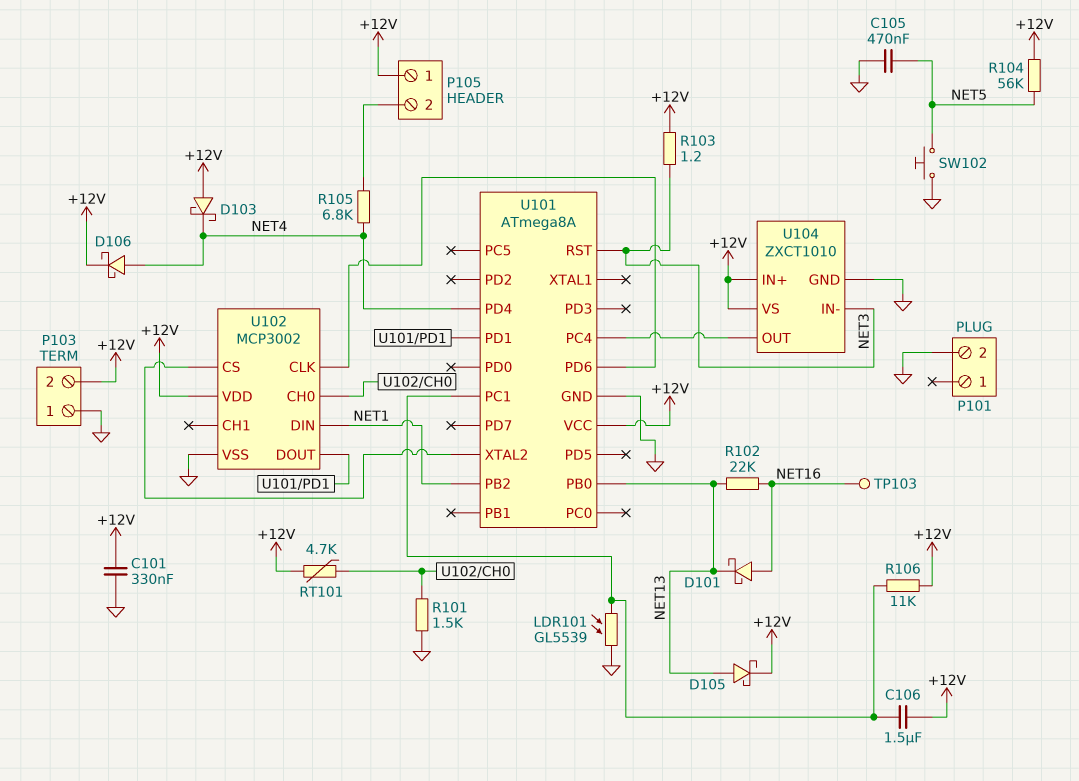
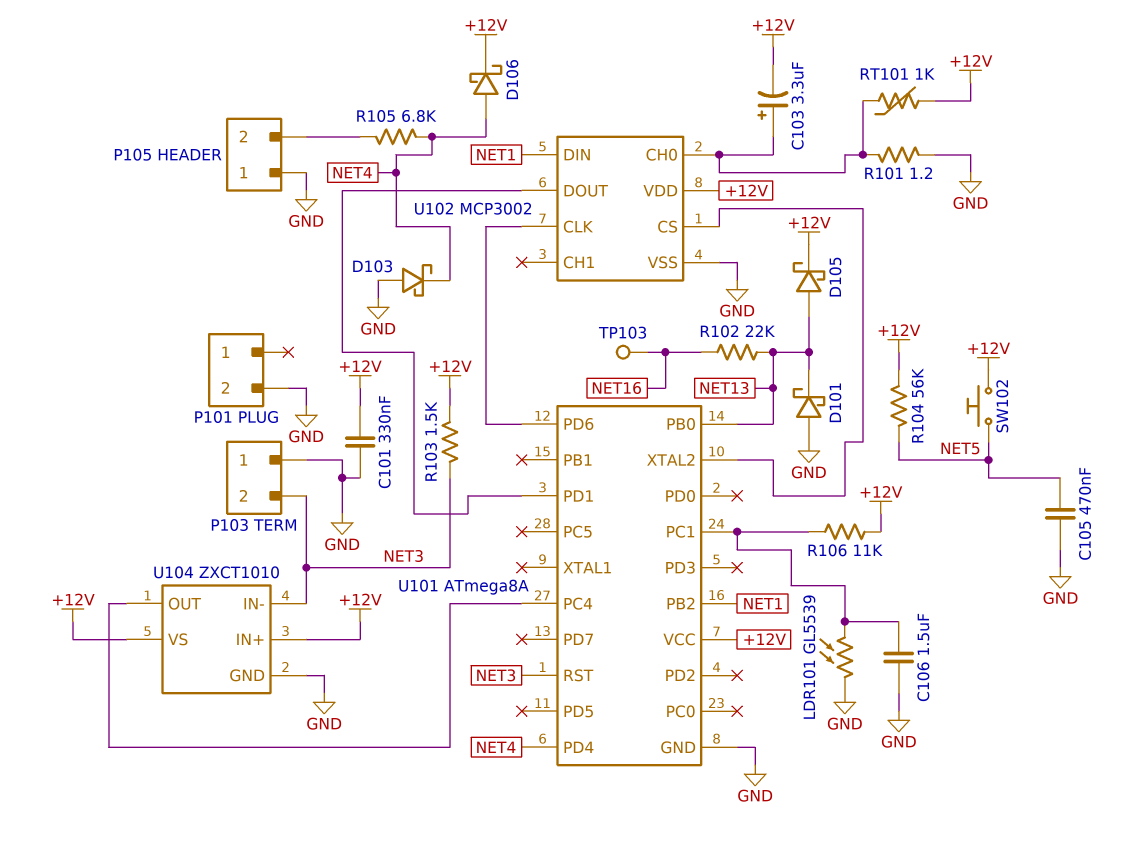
C103: none -> 3.3uF (plus U102/CH0, minus +12V)
C106: 1.5uF (+12V, U101/PC1) -> 1.5uF (GND, U101/PC1)
D101: schottky (A NET16, K NET13) -> schottky (A GND, K NET13)
D103: schottky (A +12V, K NET4) -> schottky (A GND, K NET4)
P103 pin 2: +12V -> NET3
P105 pin 1: +12V -> GND
R101: 1.5k (GND, U102/CH0) -> 1.2 (GND, U102/CH0)
R103: 1.2 (+12V, NET3) -> 1.5k (+12V, NET3)
RT101: 4.7k (+12V, U102/CH0) -> 1k (+12V, U102/CH0)
SW102: button (GND, NET5) -> button (+12V, NET5)

